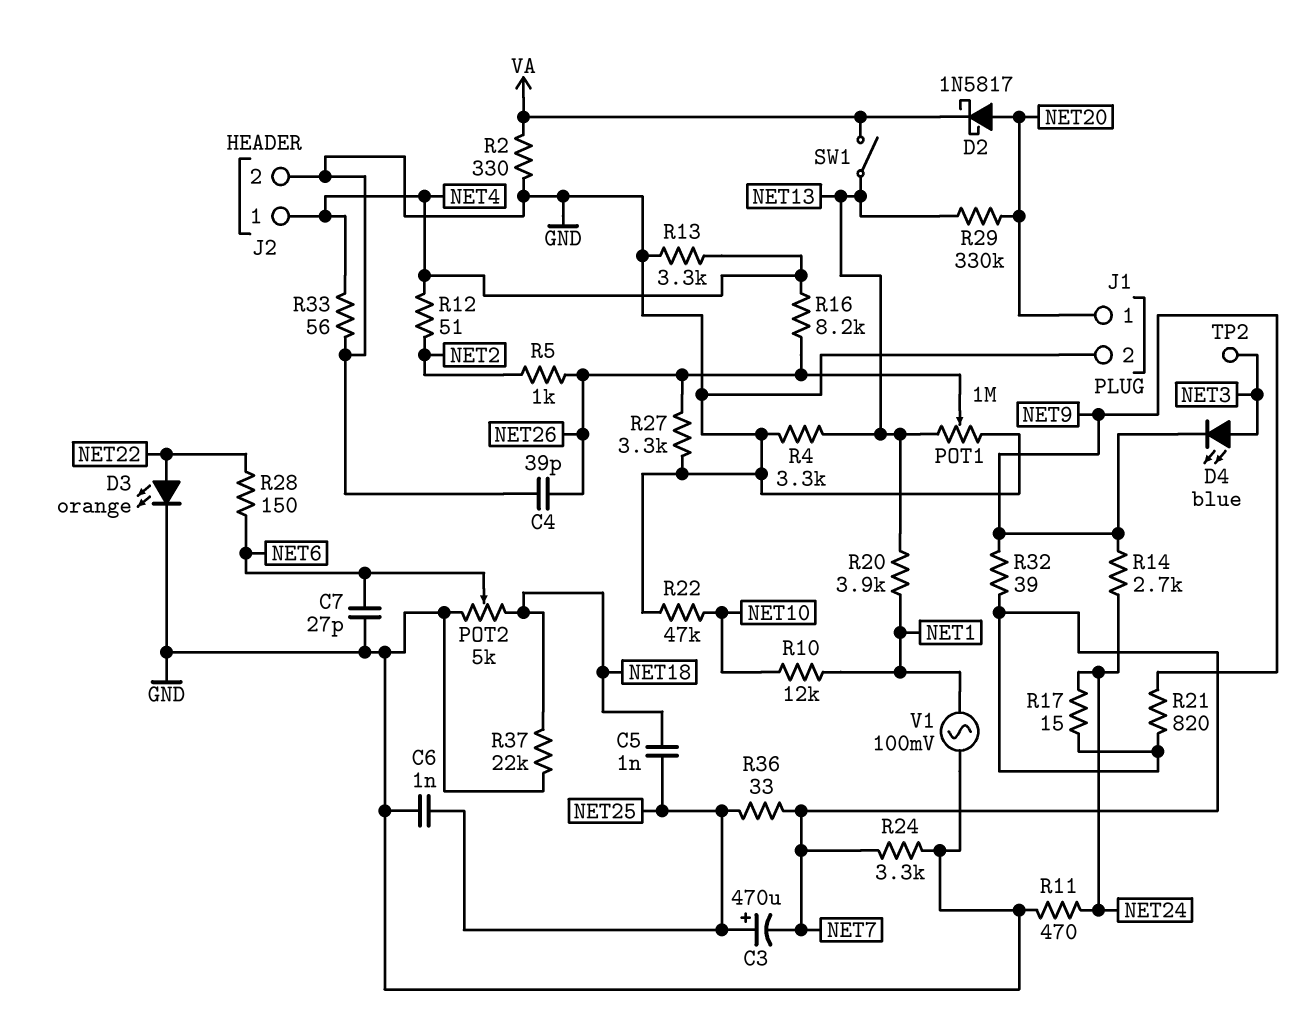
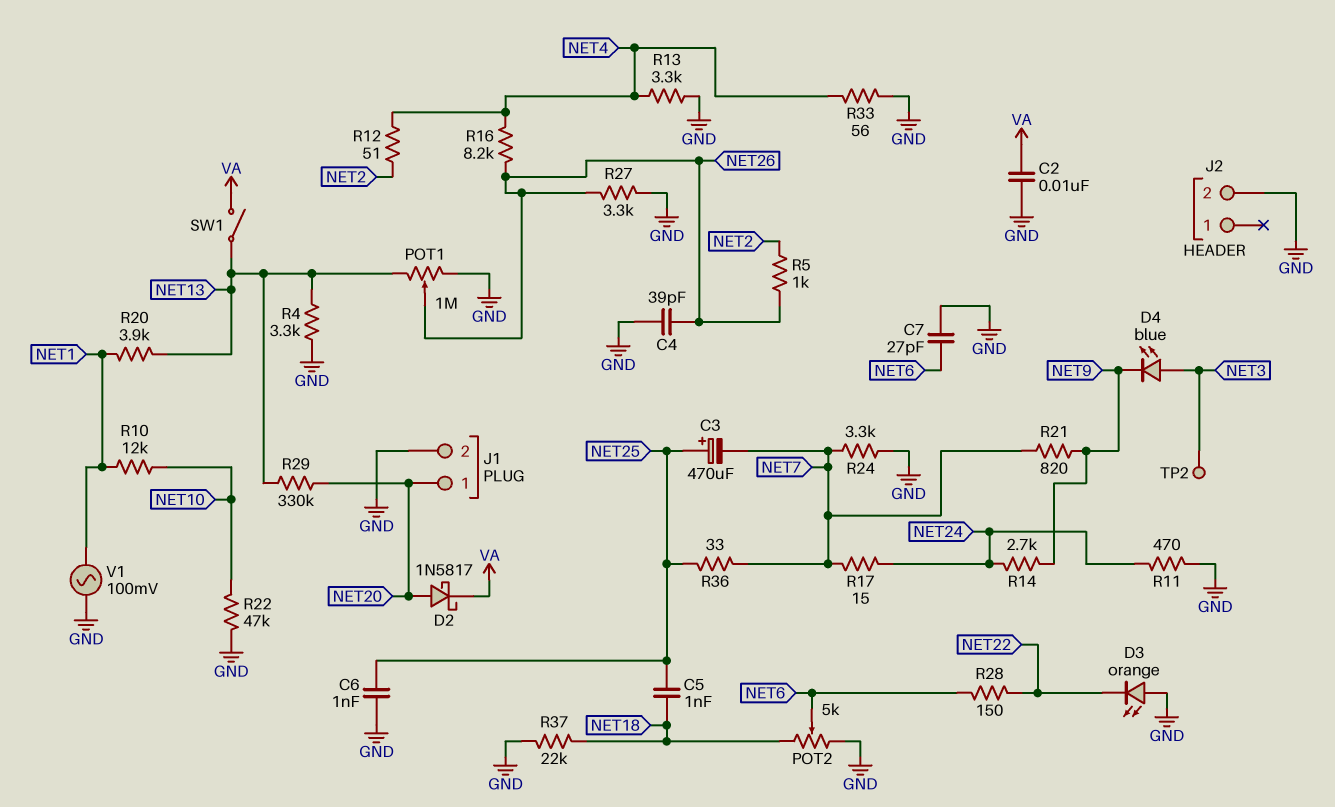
C2: none -> 10nF (GND, VA)
D3: LED orange (A NET22, K GND) -> LED orange (A GND, K NET22)
J2 pin 1: NET4 -> none
R2: 330 (GND, VA) -> none
R32: 39 (NET7, NET9) -> none

